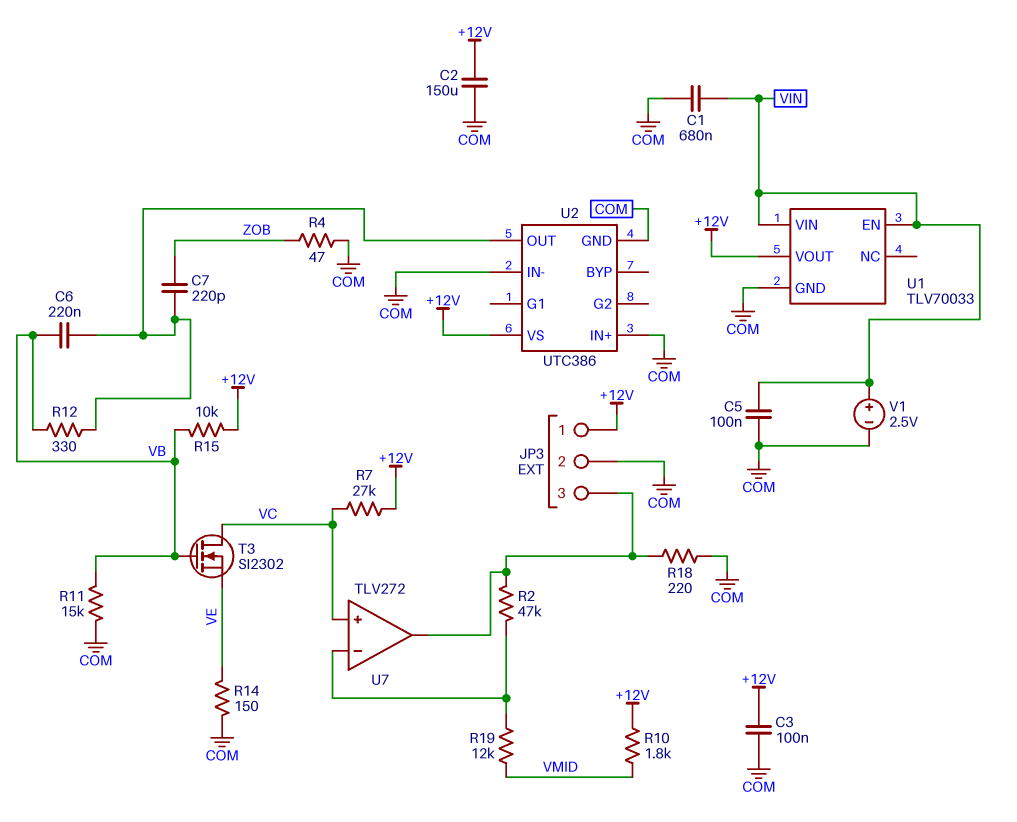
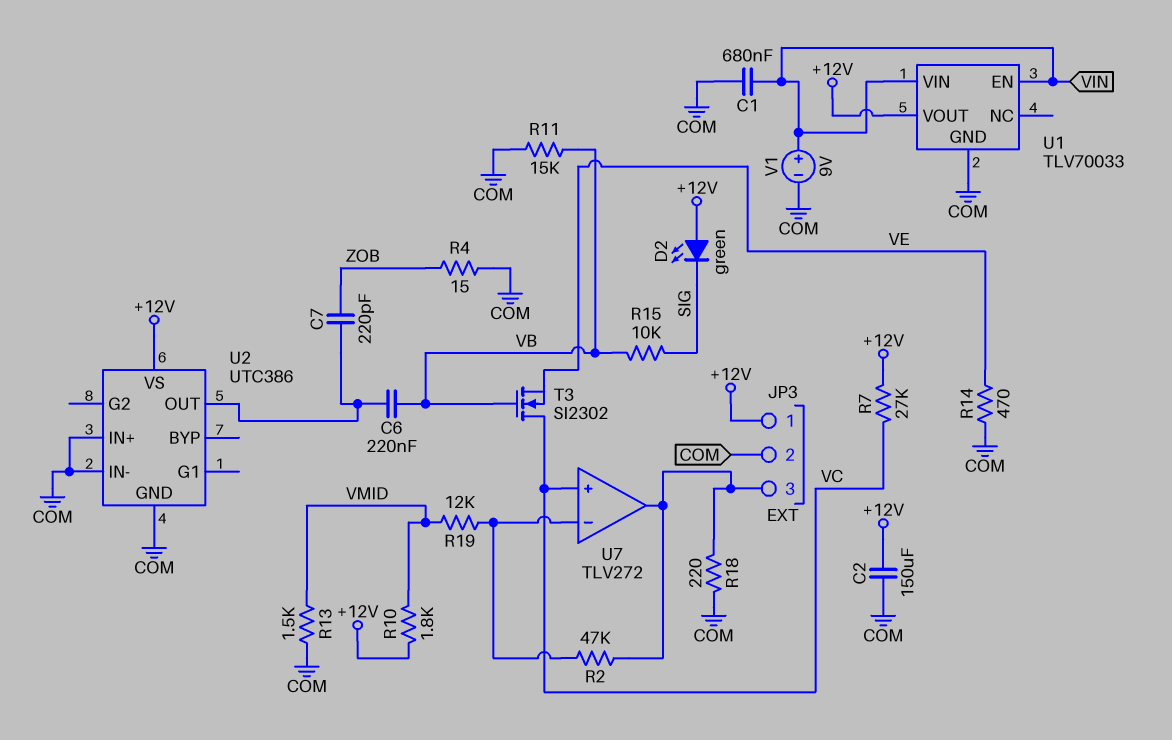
C3: 100nF (+12V, COM) -> none
C5: 100nF (COM, VIN) -> none
D2: none -> LED green (A +12V, K SIG)
R4: 47 (COM, ZOB) -> 15 (COM, ZOB)
R12: 330 (U2/OUT, VB) -> none
R13: none -> 1.5k (COM, VMID)
R14: 150 (COM, VE) -> 470 (COM, VE)
R15: 10k (+12V, VB) -> 10k (SIG, VB)
V1: 2.5V (plus VIN, minus COM) -> 9V (plus VIN, minus COM)

